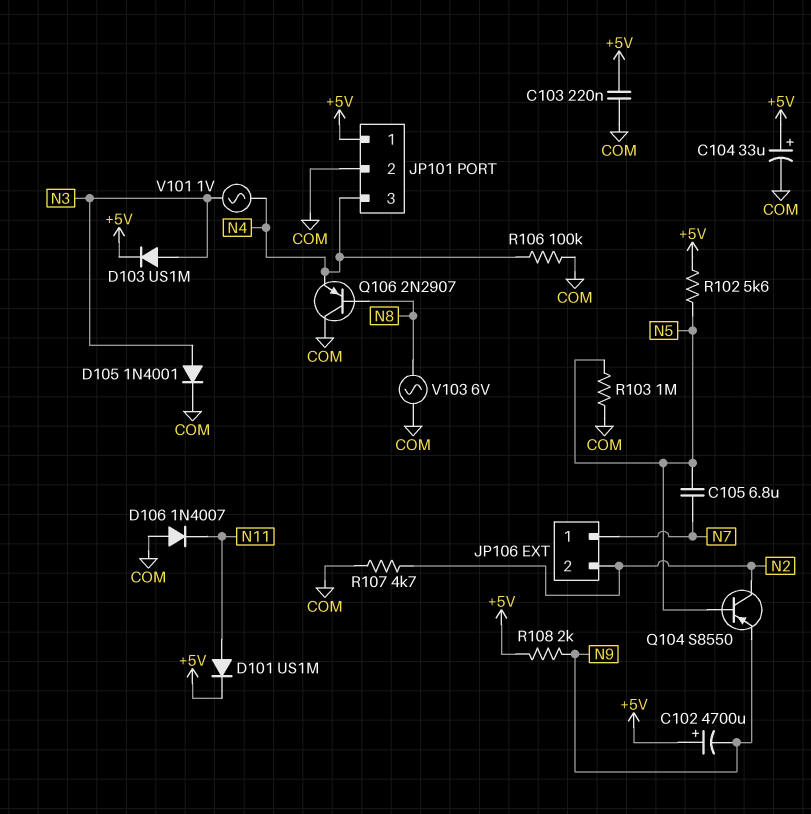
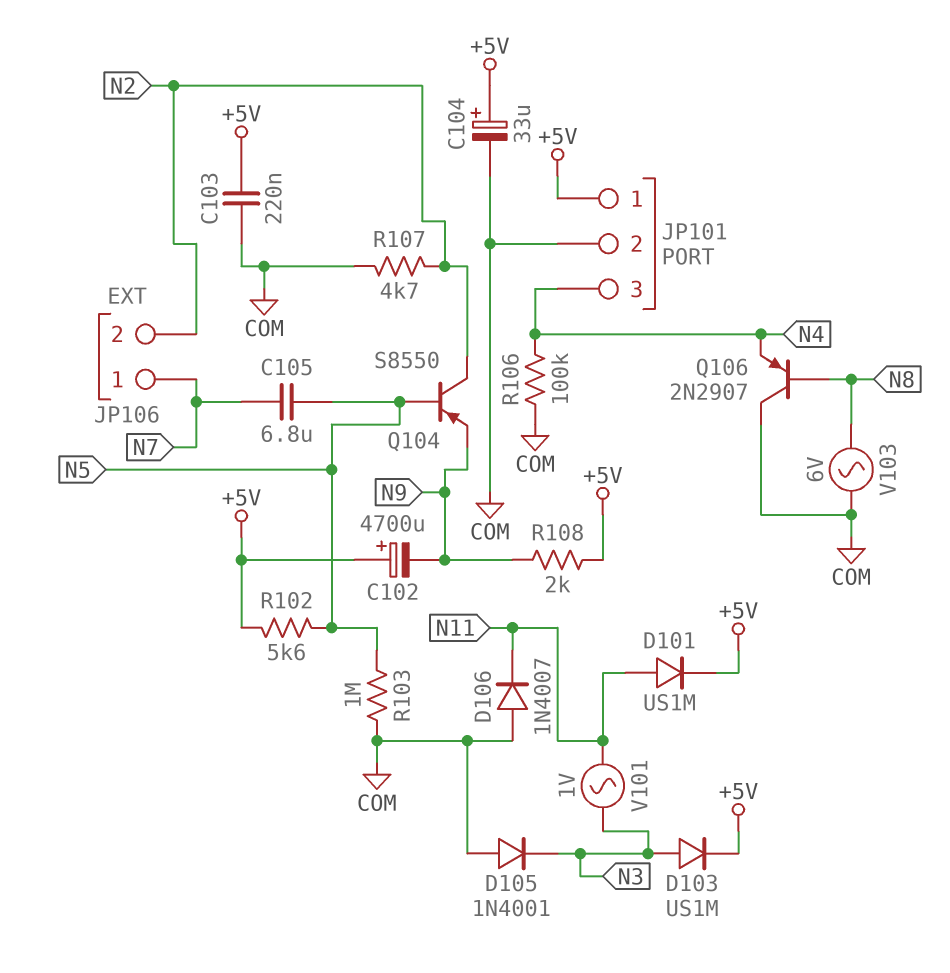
D105: diode 1N4001 (A N3, K COM) -> diode 1N4001 (A COM, K N3)
V101: AC 1V (N3, N4) -> AC 1V (N3, N11)

